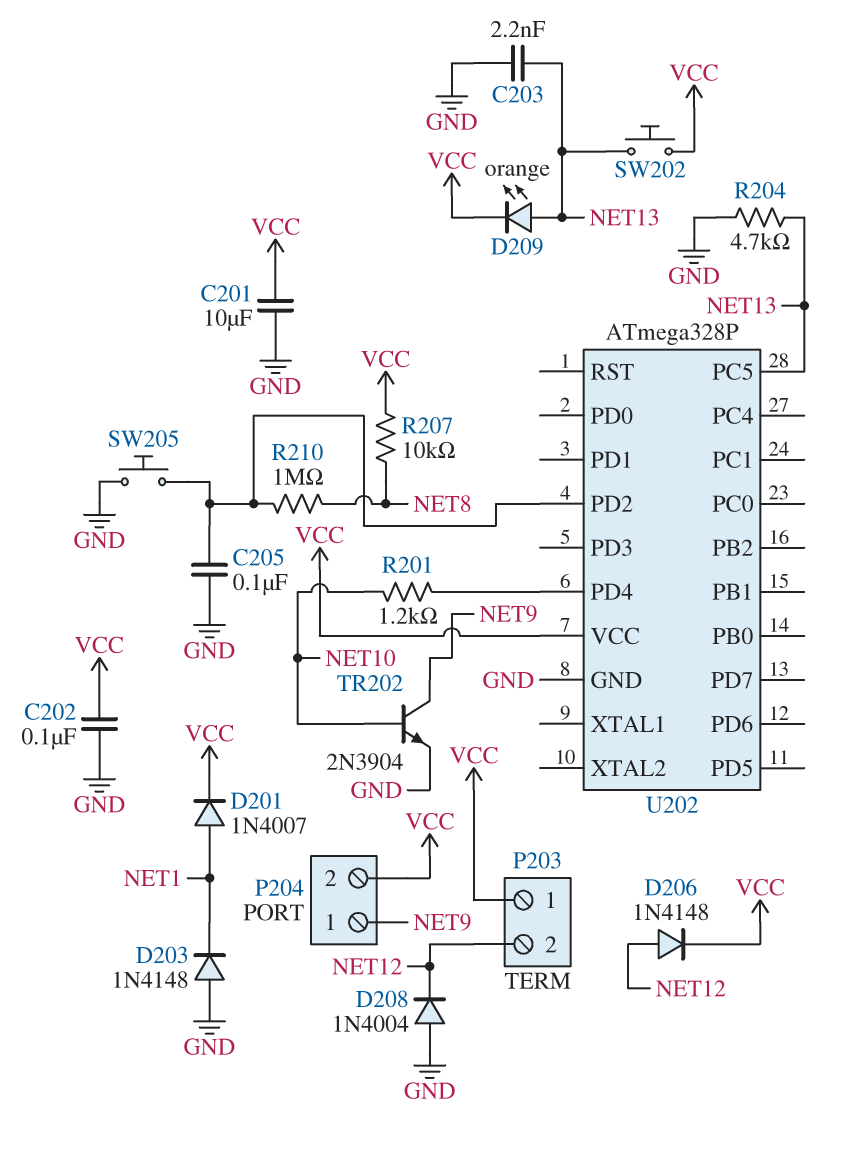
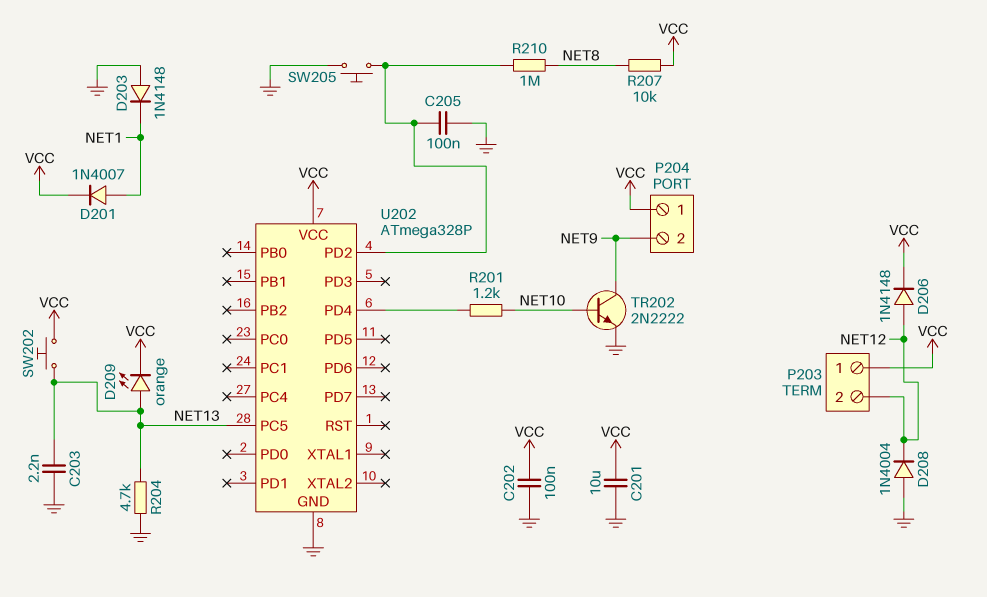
P204 pin 1: NET9 -> VCC
P204 pin 2: VCC -> NET9
TR202: NPN 2N3904 (B NET10, C NET9, E GND) -> NPN 2N2222 (B NET10, C NET9, E GND)

